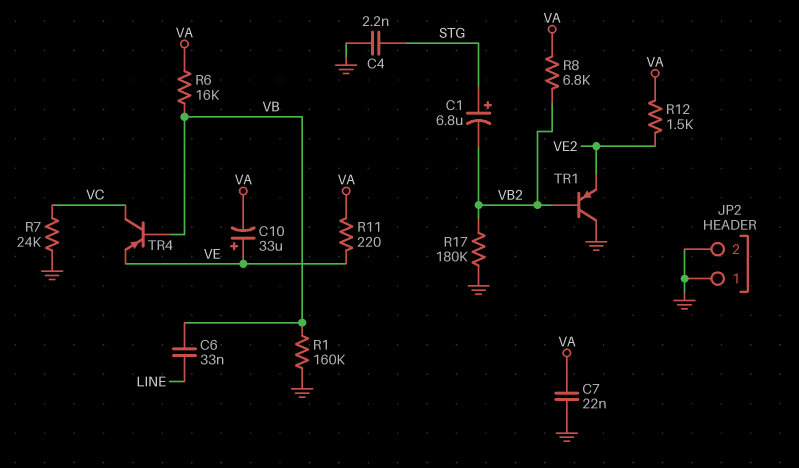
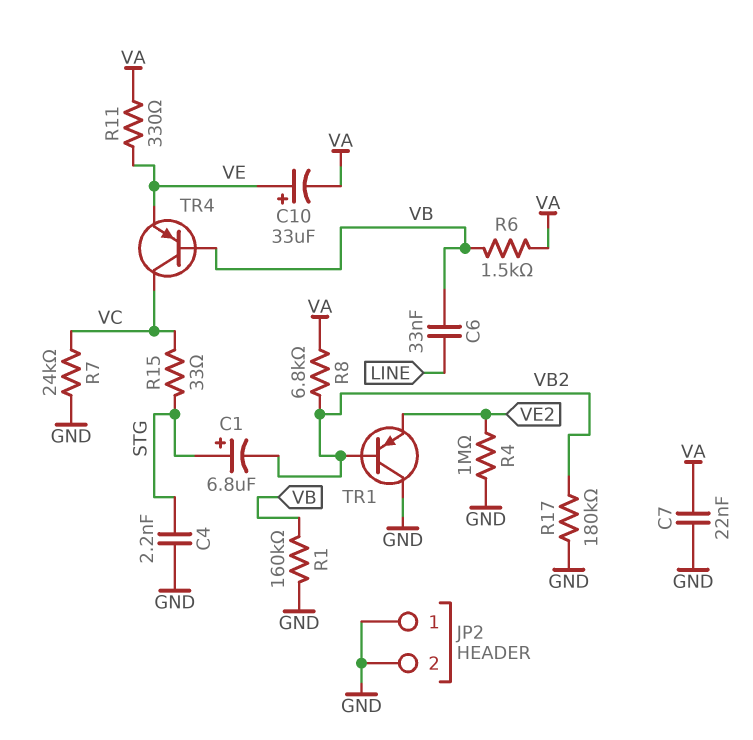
R4: none -> 1M (GND, VE2)
R6: 16k (VA, VB) -> 1.5k (VA, VB)
R11: 220 (VA, VE) -> 330 (VA, VE)
R12: 1.5k (VA, VE2) -> none
R15: none -> 33 (STG, VC)

